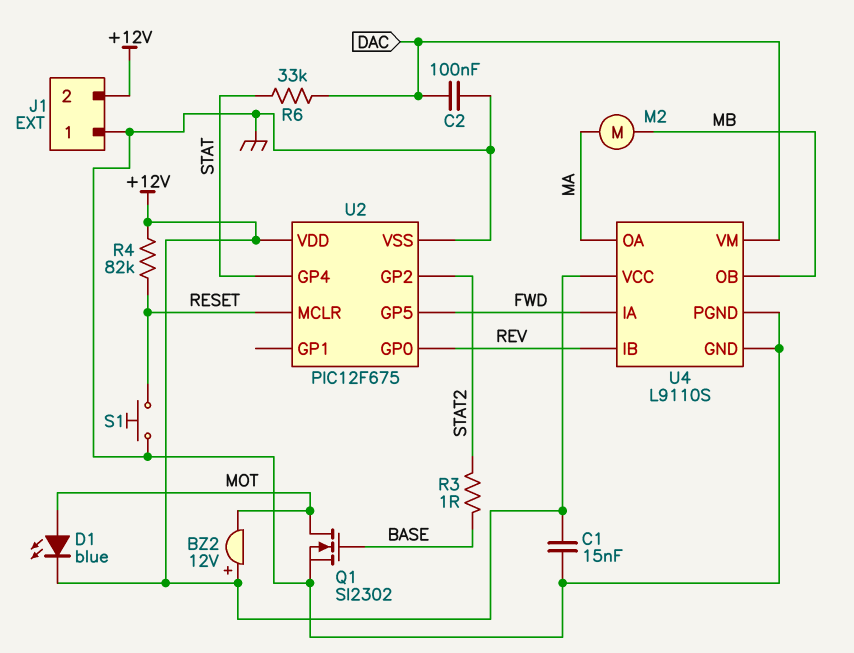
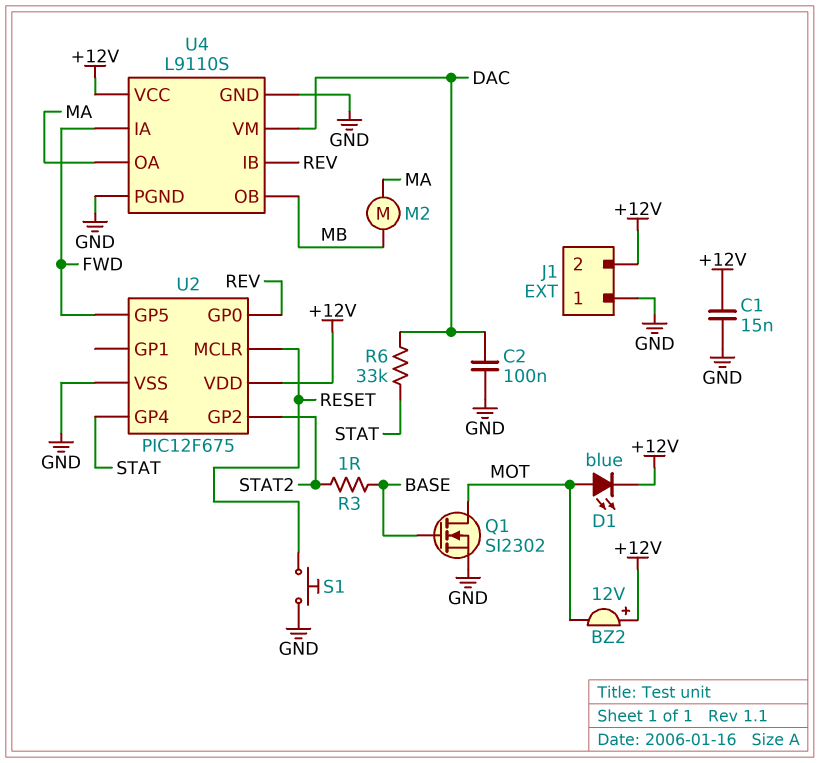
R4: 82k (+12V, RESET) -> none

